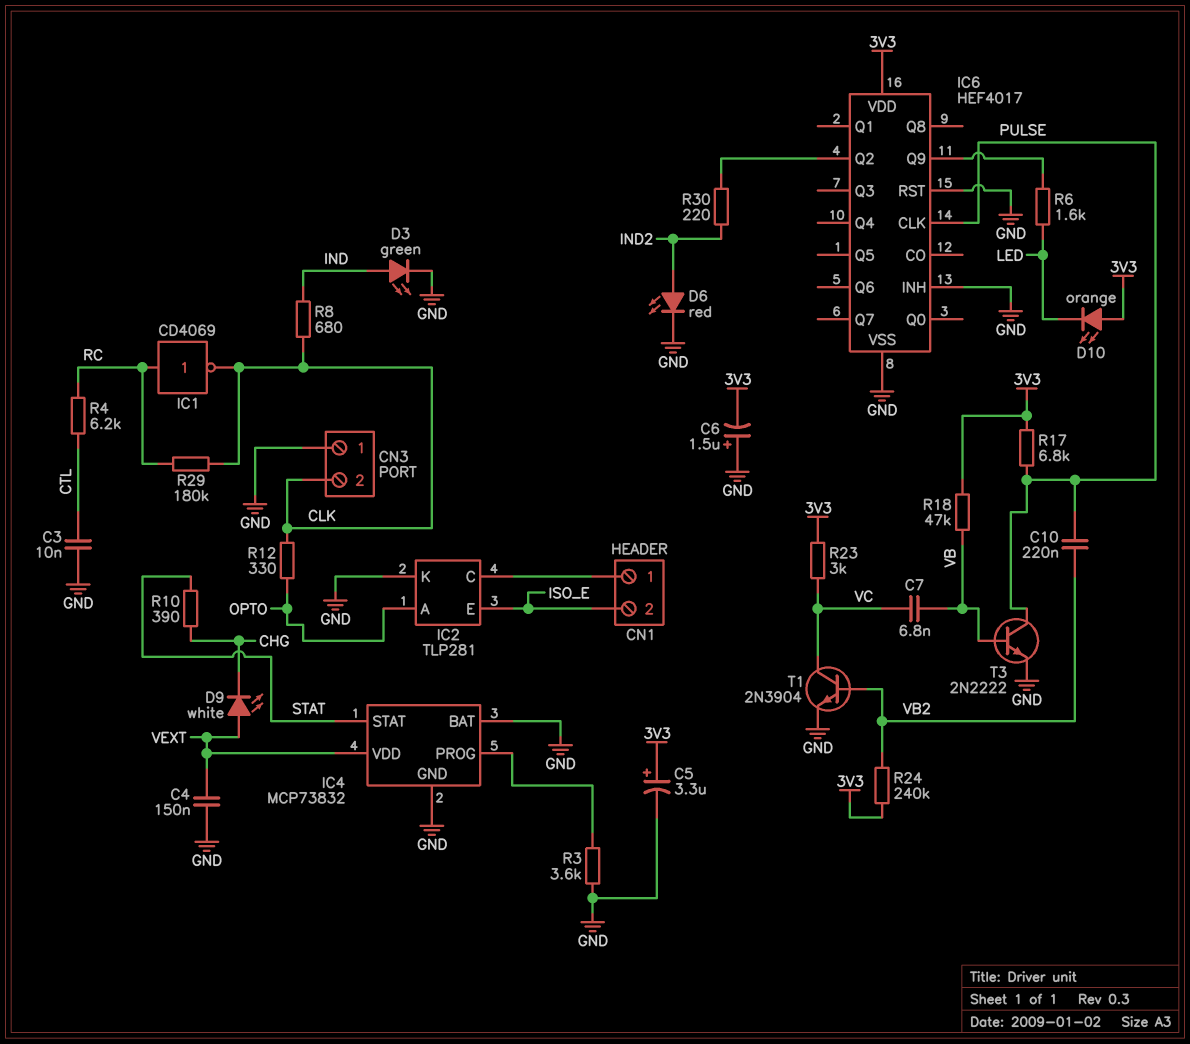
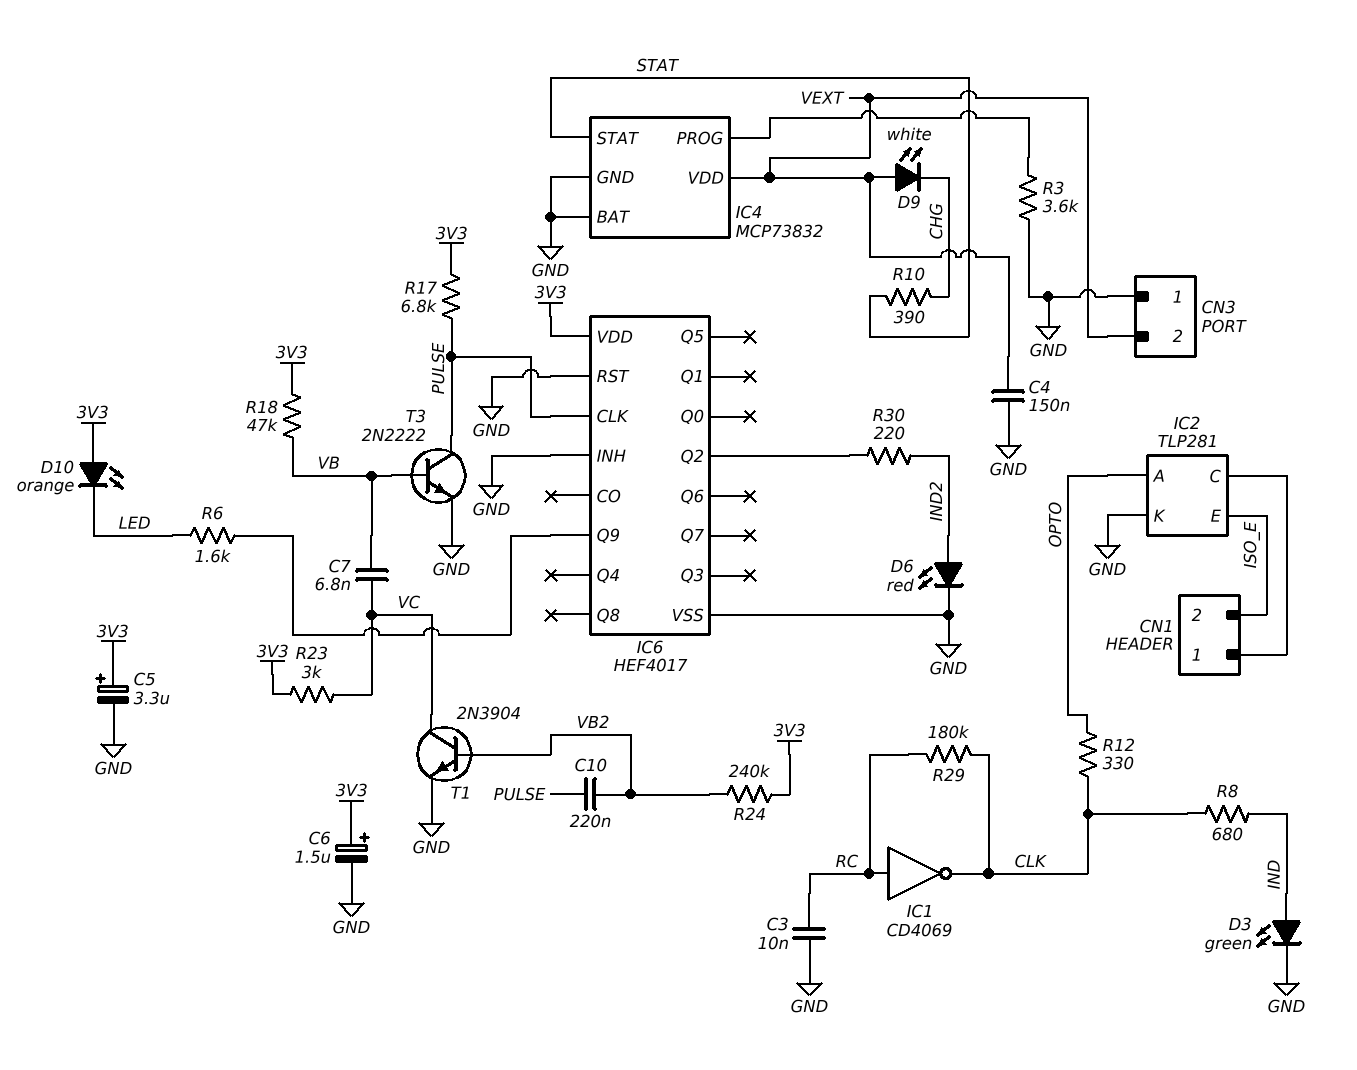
C3: 10nF (CTL, GND) -> 10nF (GND, RC)
C6: 1.5uF (plus GND, minus 3V3) -> 1.5uF (plus 3V3, minus GND)
CN3 pin 2: CLK -> VEXT
R4: 6.2k (CTL, RC) -> none

